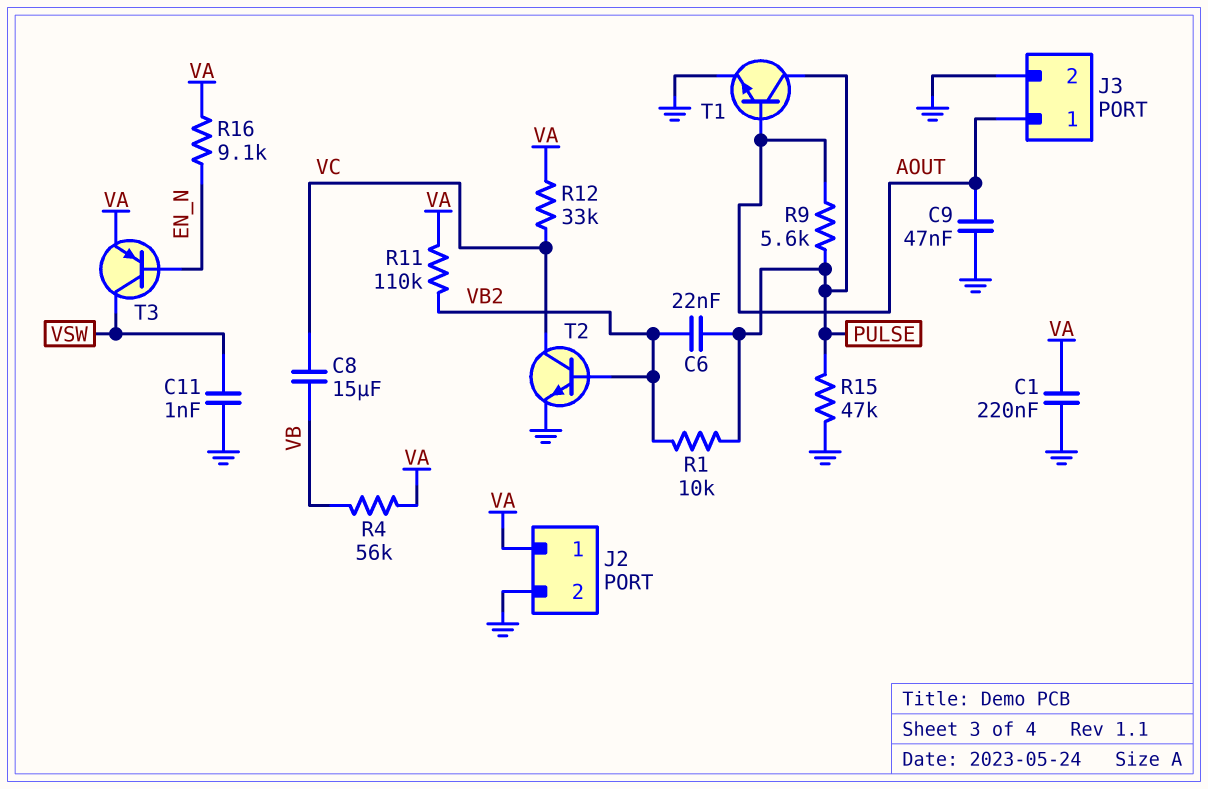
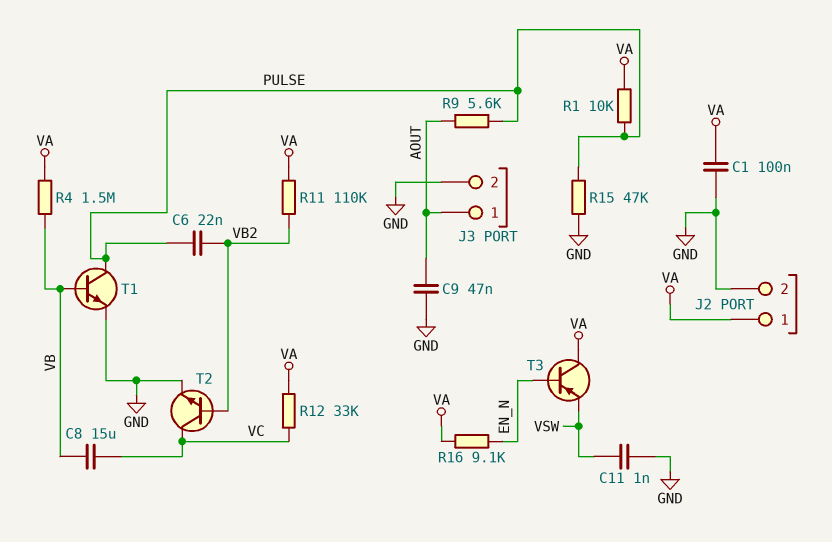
C1: 220nF (GND, VA) -> 100nF (GND, VA)
R1: 10k (PULSE, VB2) -> 10k (PULSE, VA)
R4: 56k (VA, VB) -> 1.5M (VA, VB)
T1: NPN (B AOUT, C PULSE, E GND) -> NPN (B VB, C PULSE, E GND)
T3: PNP (B EN_N, C VSW, E VA) -> PNP (B EN_N, C VA, E VSW)

